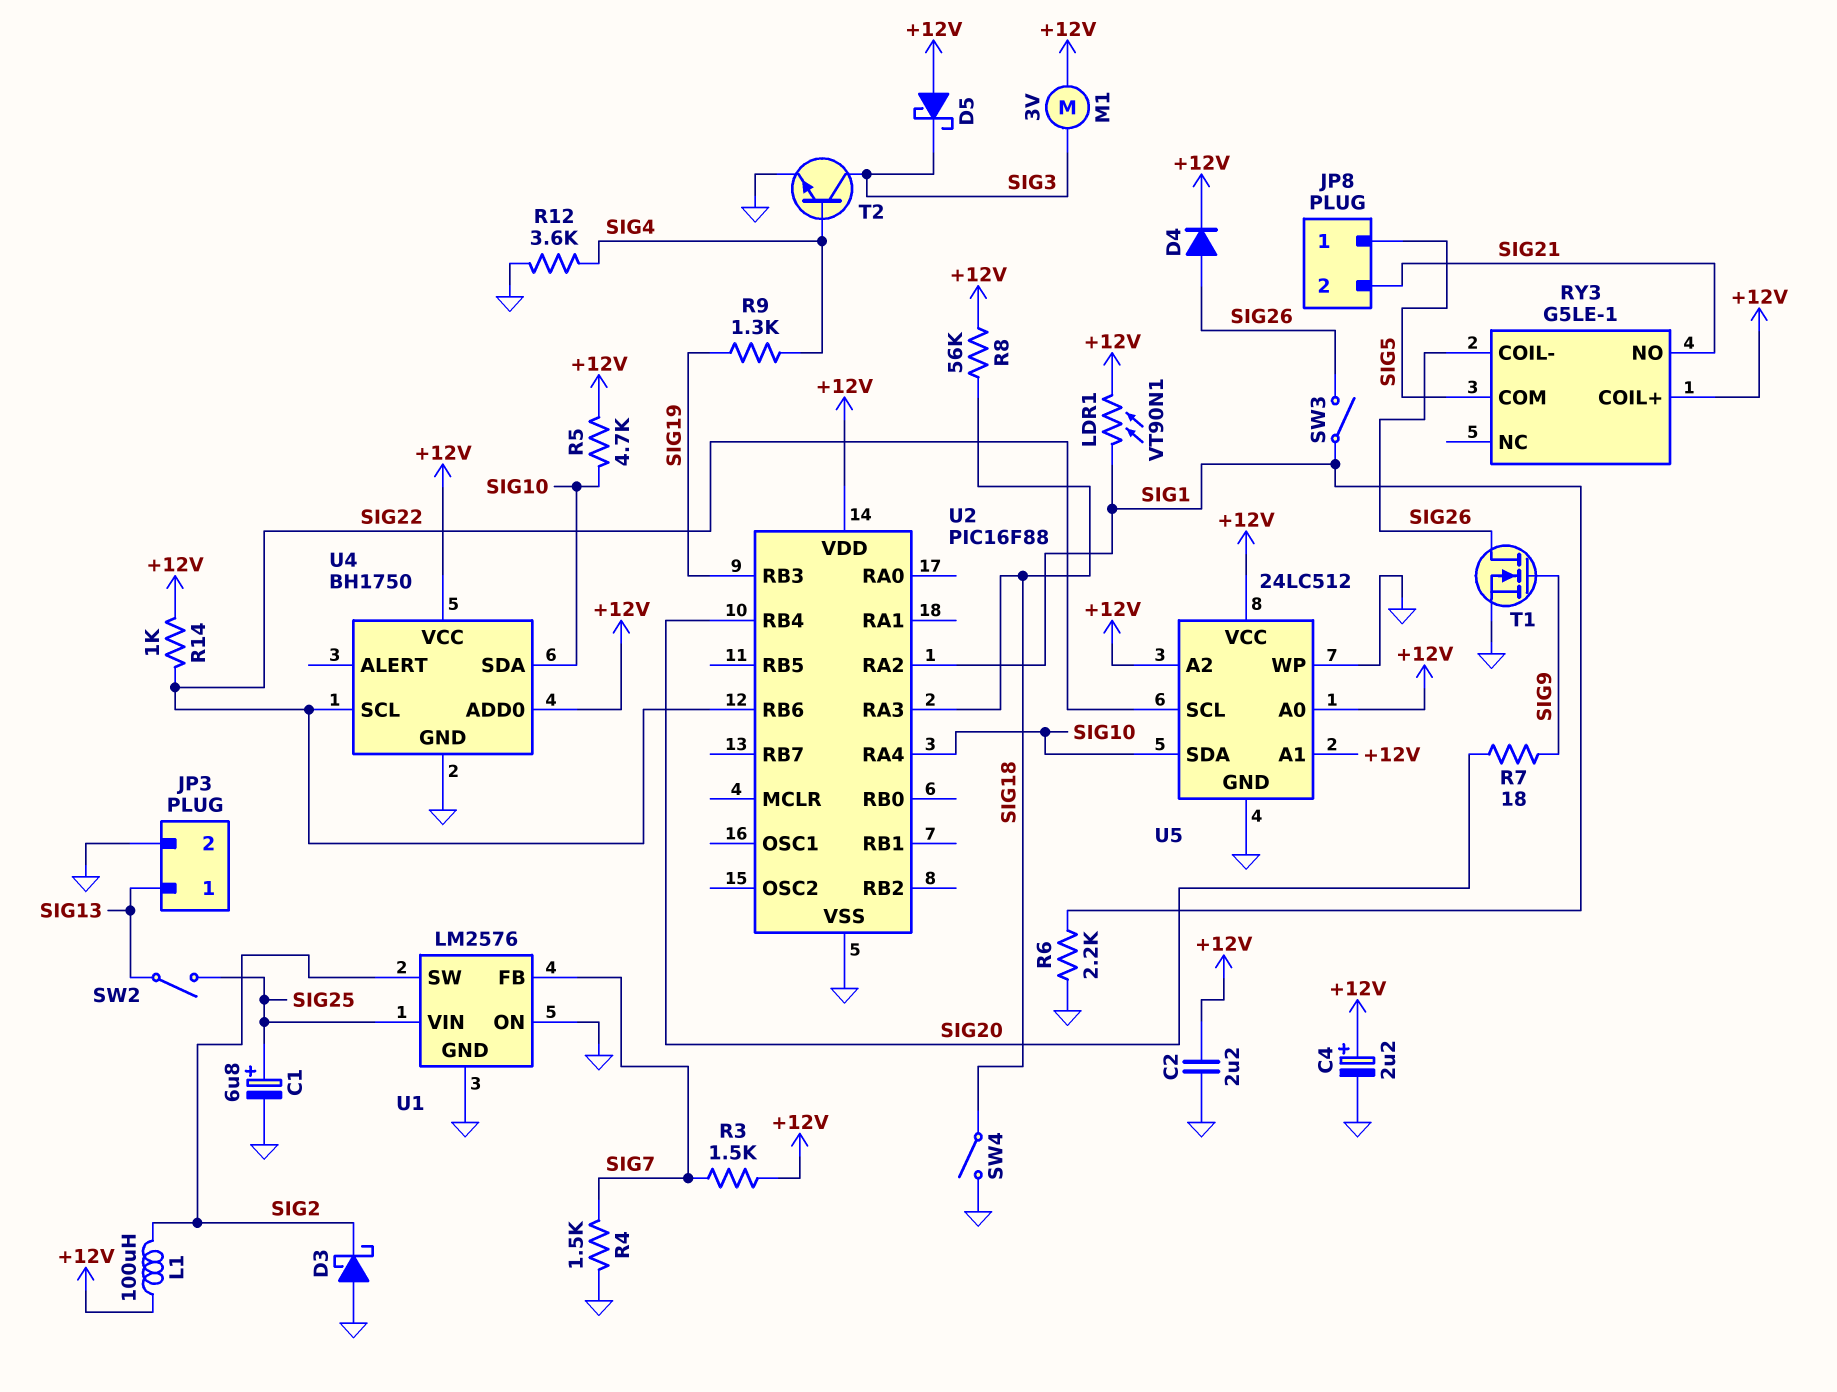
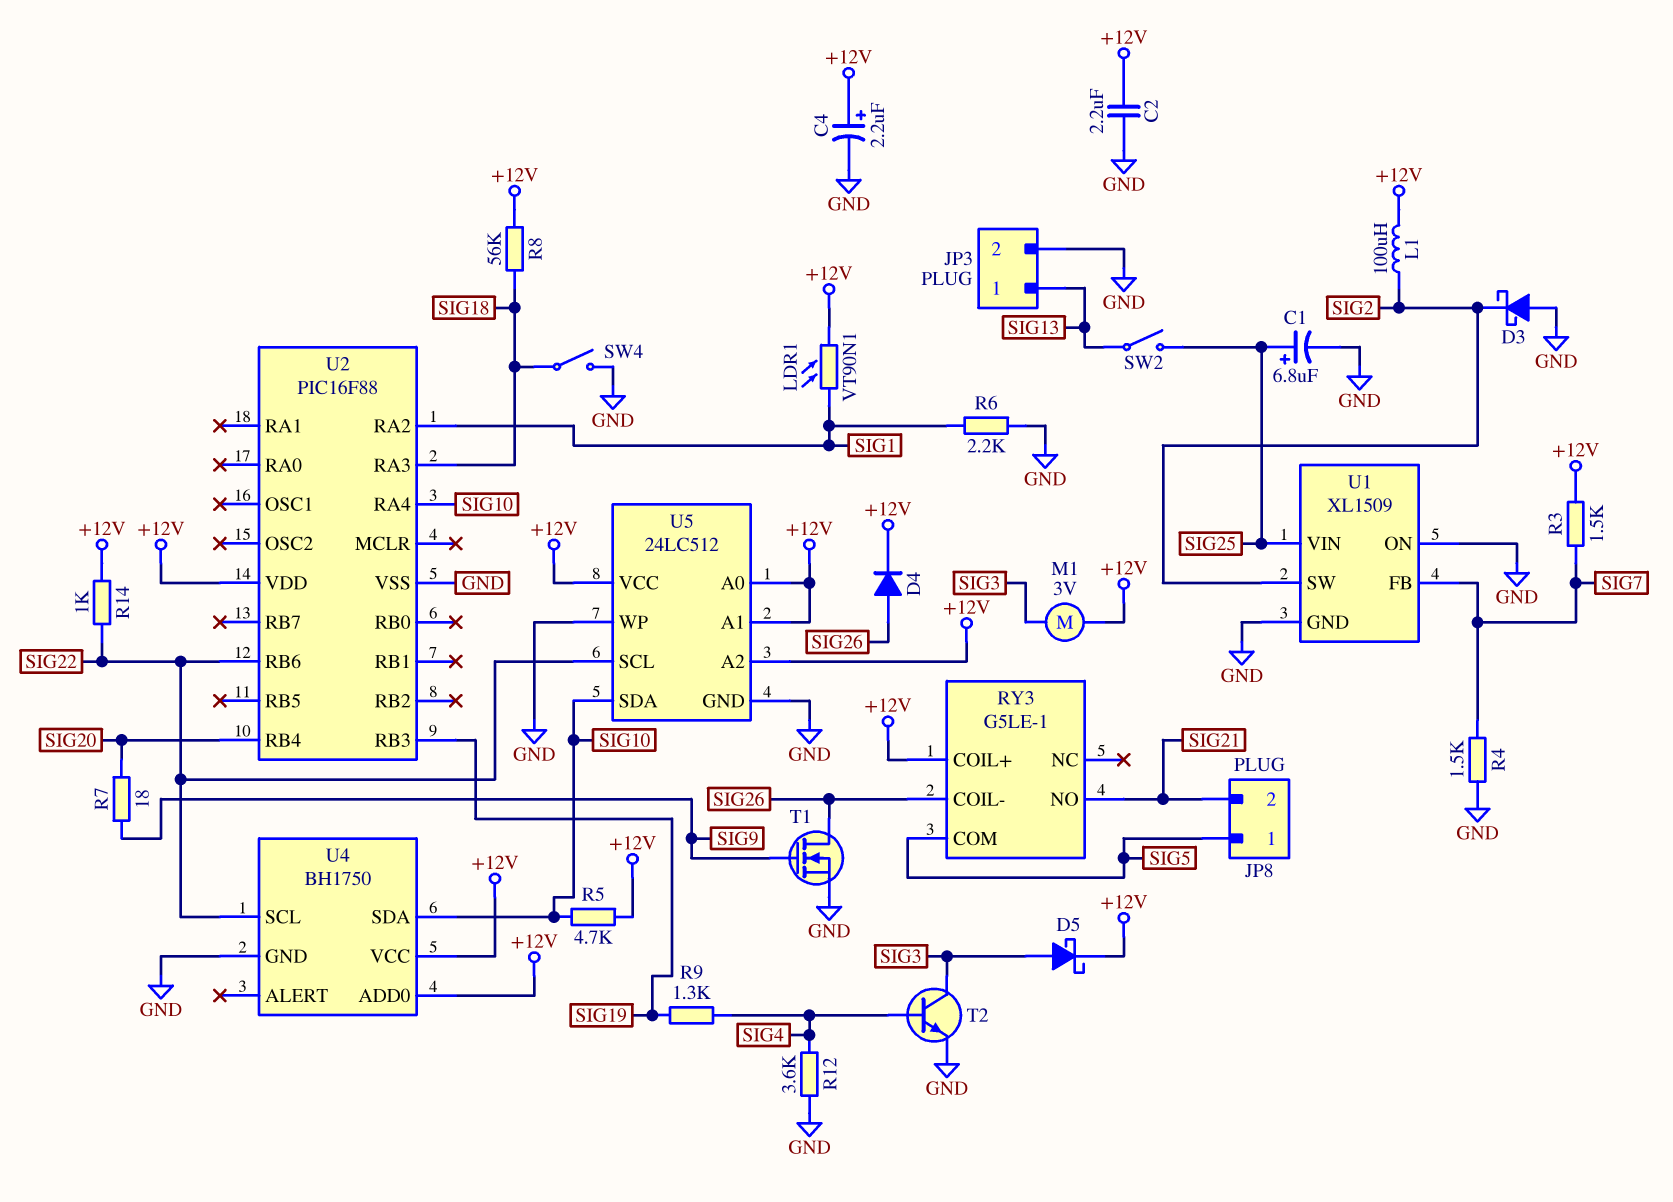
D5: schottky (A +12V, K SIG3) -> schottky (A SIG3, K +12V)
SW3: switch (SIG1, SIG26) -> none
U1: LM2576 -> XL1509

